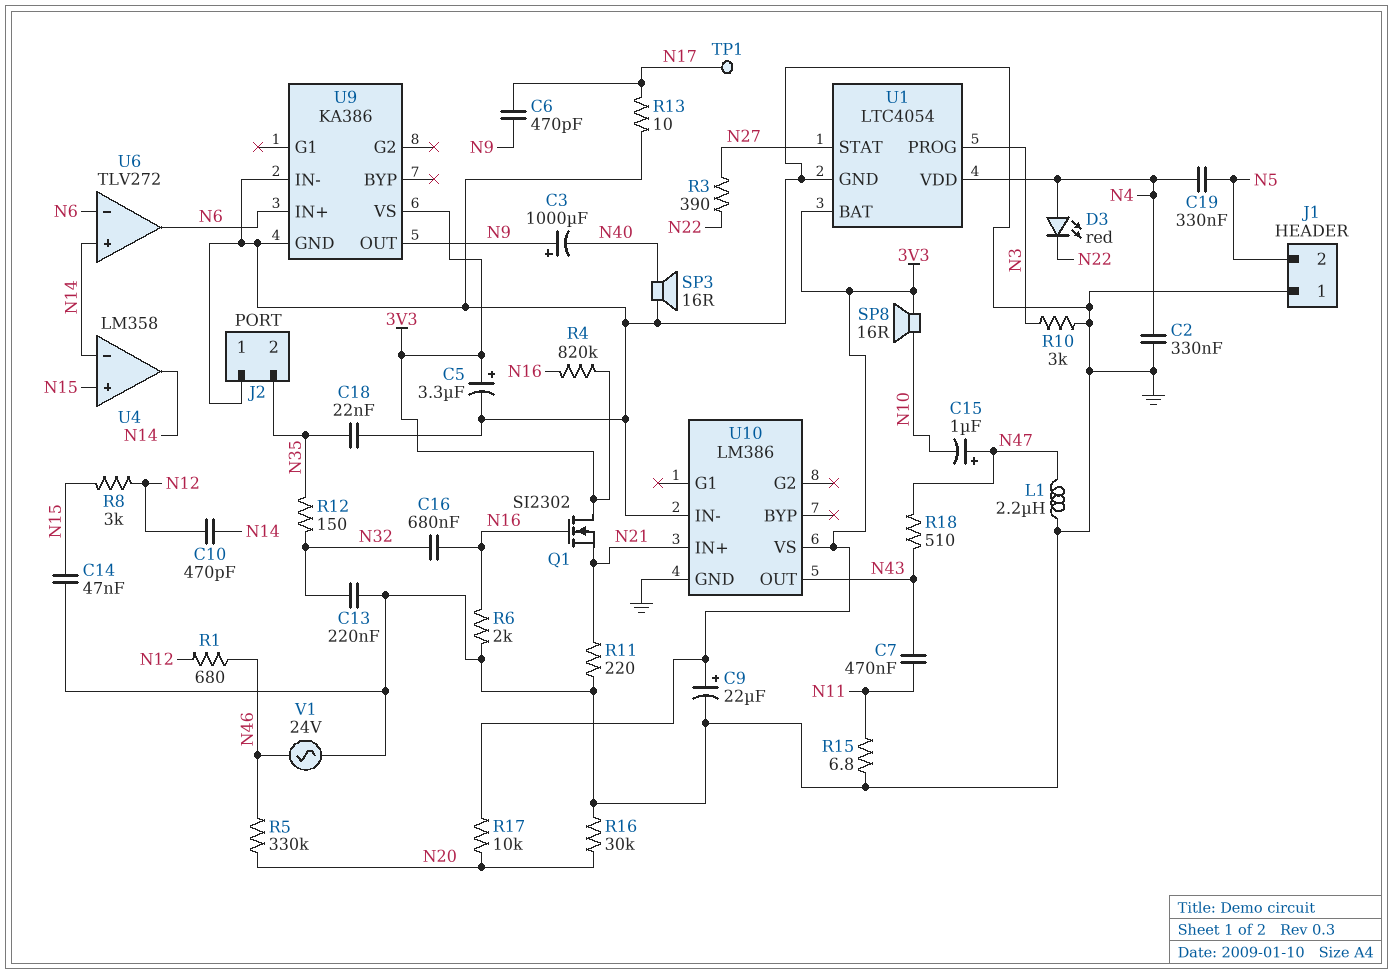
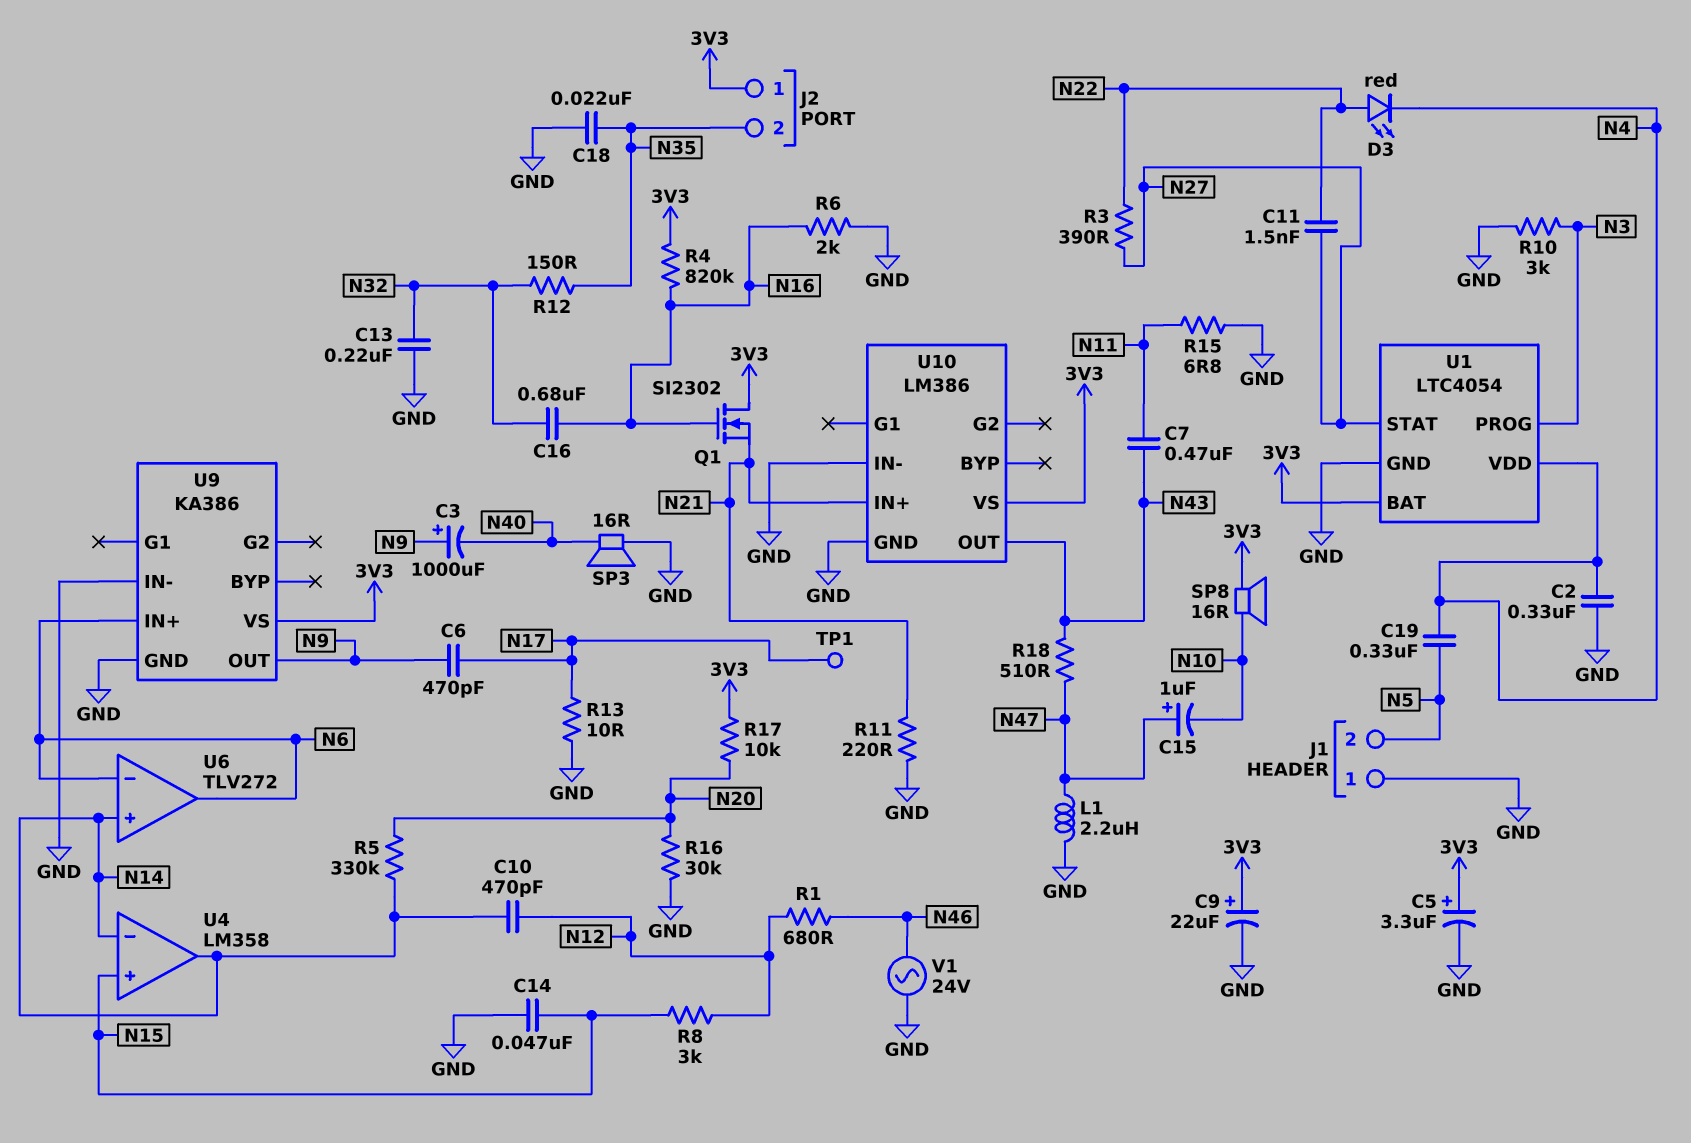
C11: none -> 1.5nF (N22, N27)
D3: LED red (A N4, K N22) -> LED red (A N22, K N4)
J2 pin 1: GND -> 3V3
R5: 330k (N20, N46) -> 330k (N14, N20)

